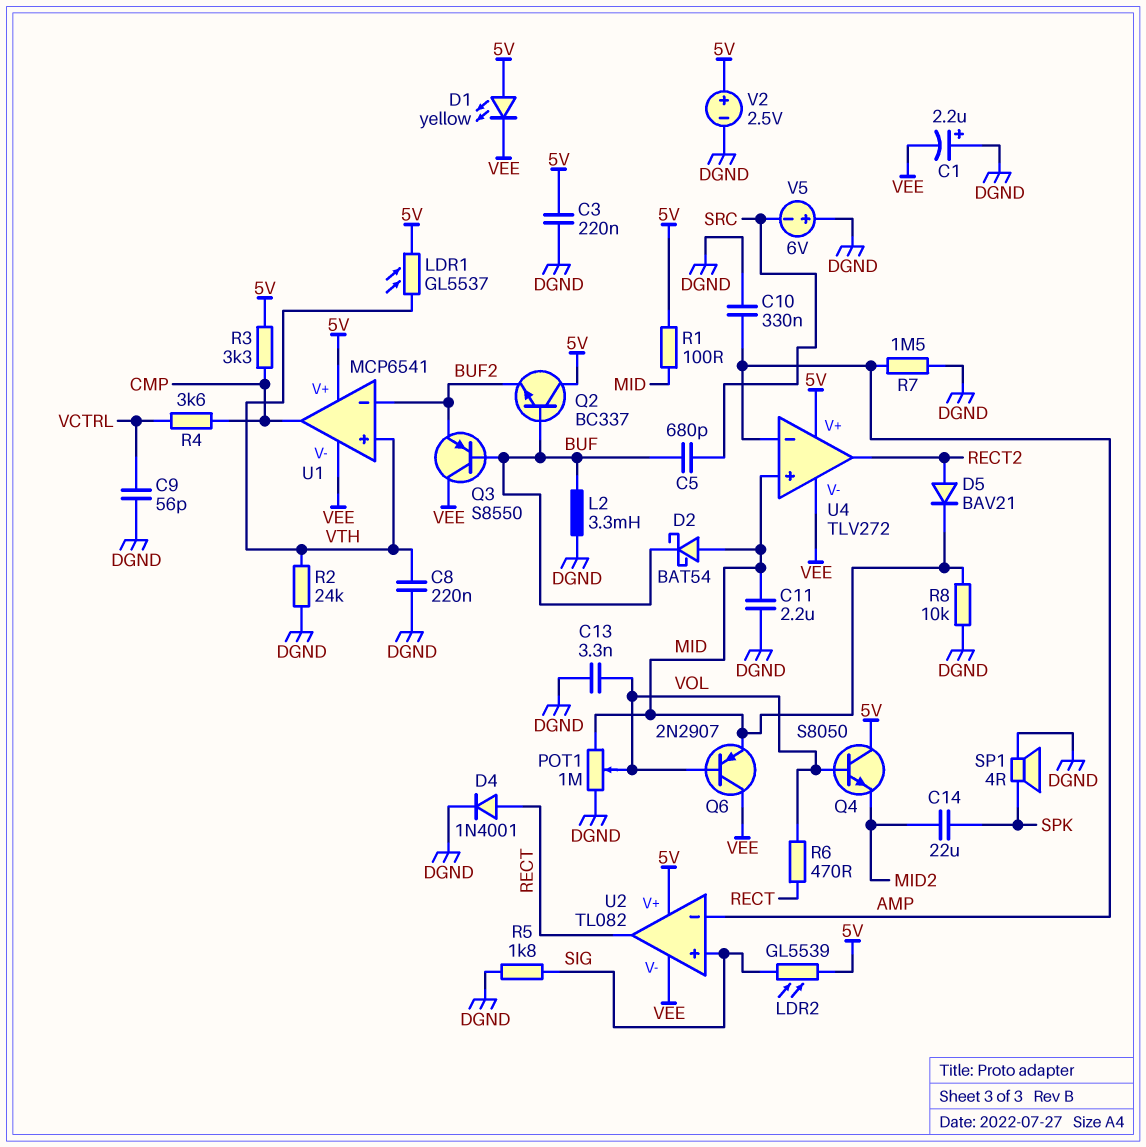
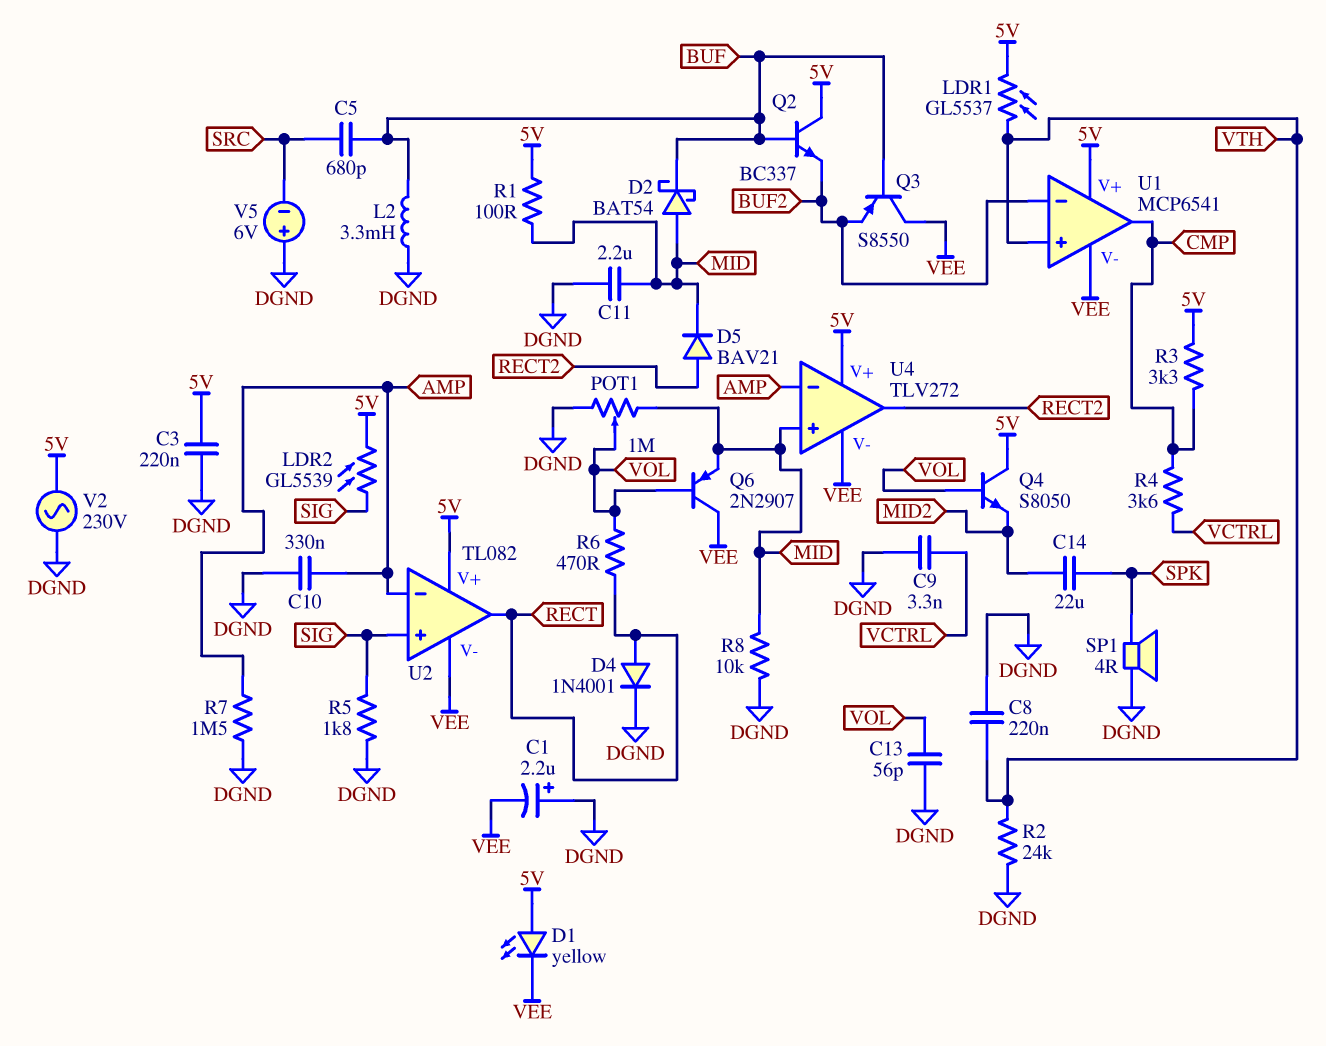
C9: 56pF (DGND, VCTRL) -> 3.3nF (DGND, VCTRL)
C13: 3.3nF (DGND, VOL) -> 56pF (DGND, VOL)
V2: 2.5V (plus 5V, minus DGND) -> AC 230V (5V, DGND)

